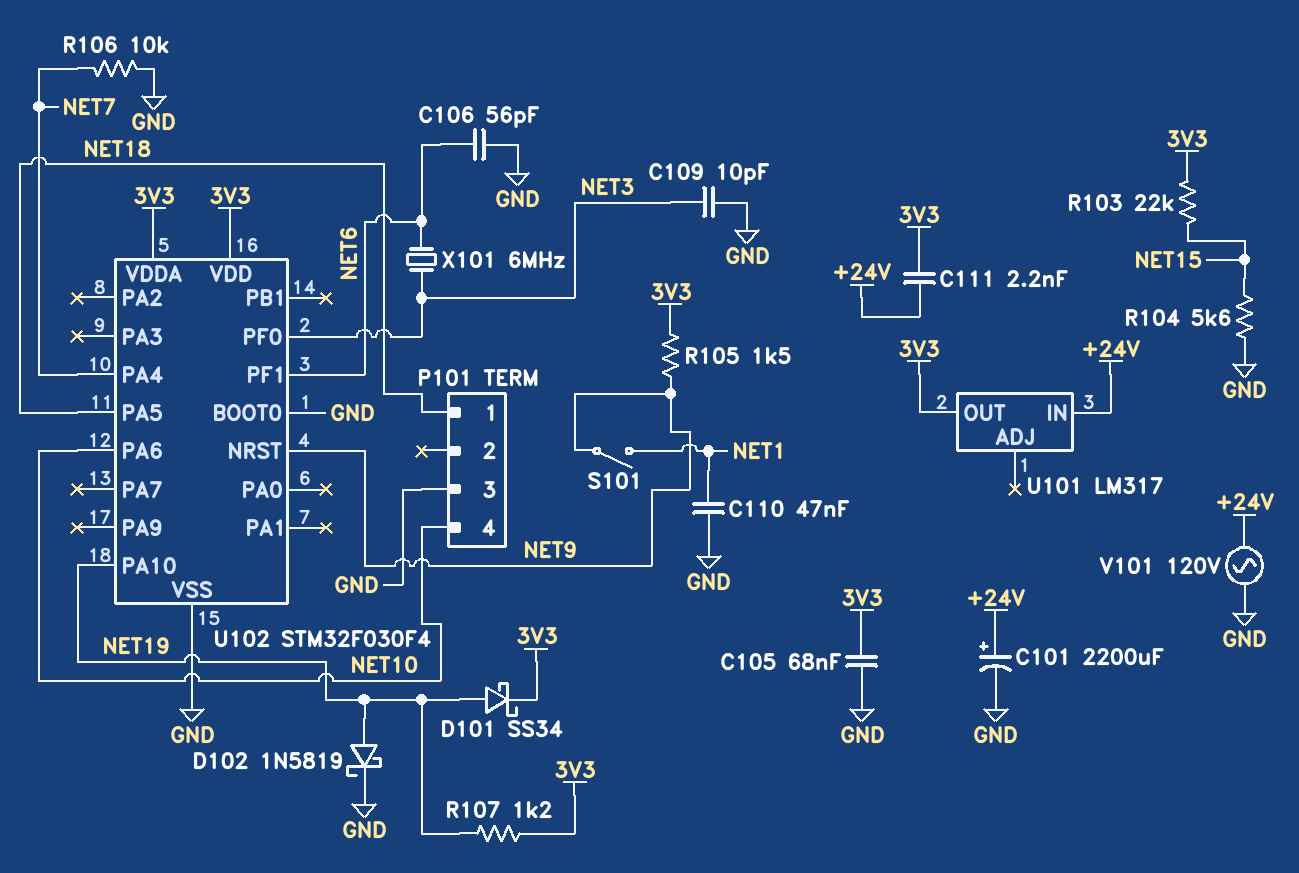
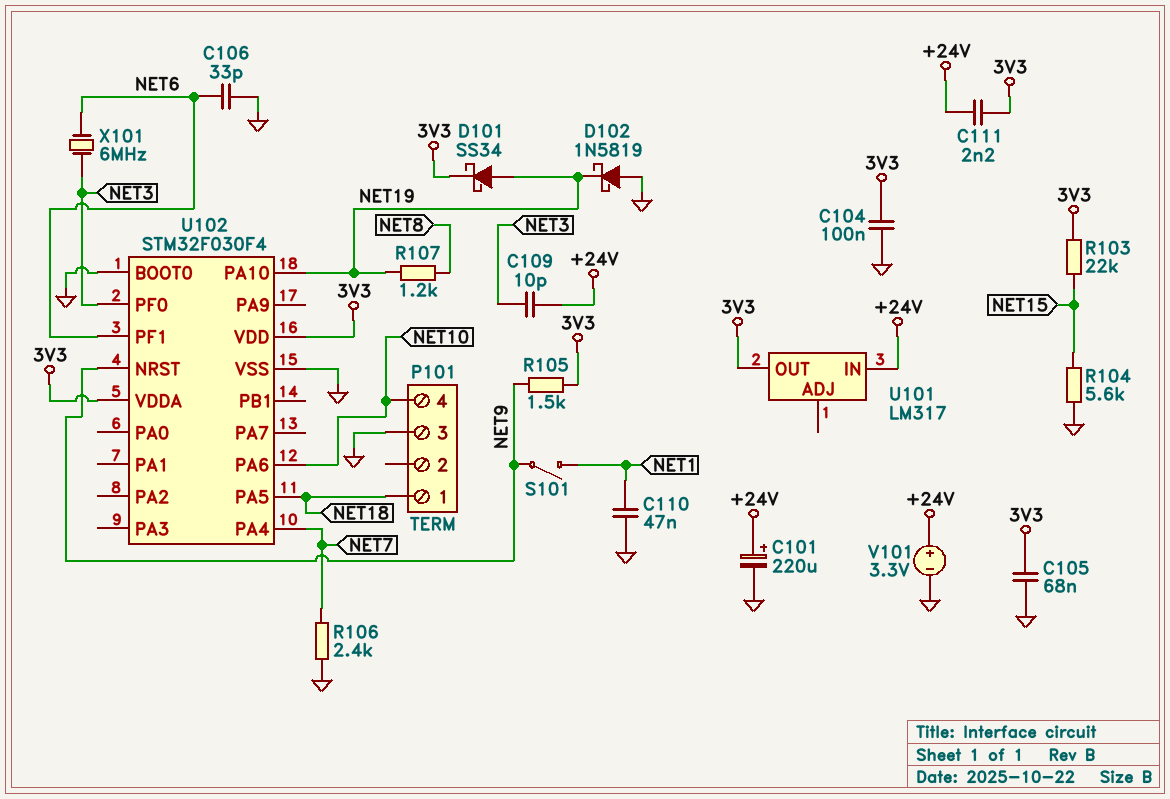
C101: 2200uF (plus +24V, minus GND) -> 220uF (plus +24V, minus GND)
C104: none -> 100nF (3V3, GND)
C106: 56pF (GND, NET6) -> 33pF (GND, NET6)
C109: 10pF (GND, NET3) -> 10pF (+24V, NET3)
D102: schottky 1N5819 (A NET19, K GND) -> schottky 1N5819 (A GND, K NET19)
R106: 10k (GND, NET7) -> 2.4k (GND, NET7)
R107: 1.2k (3V3, NET19) -> 1.2k (NET8, NET19)
V101: AC 120V (+24V, GND) -> 3.3V (plus +24V, minus GND)

